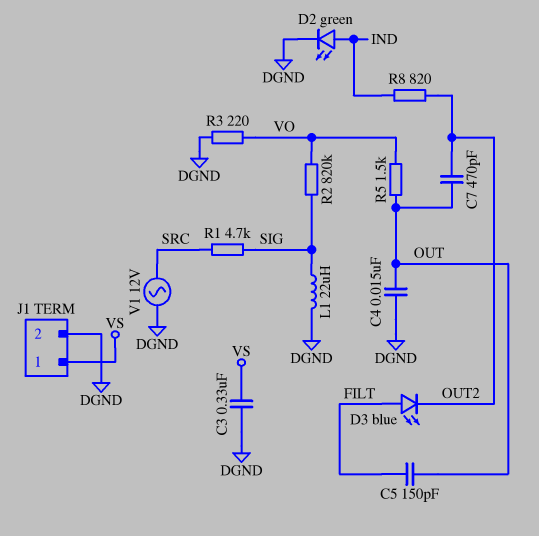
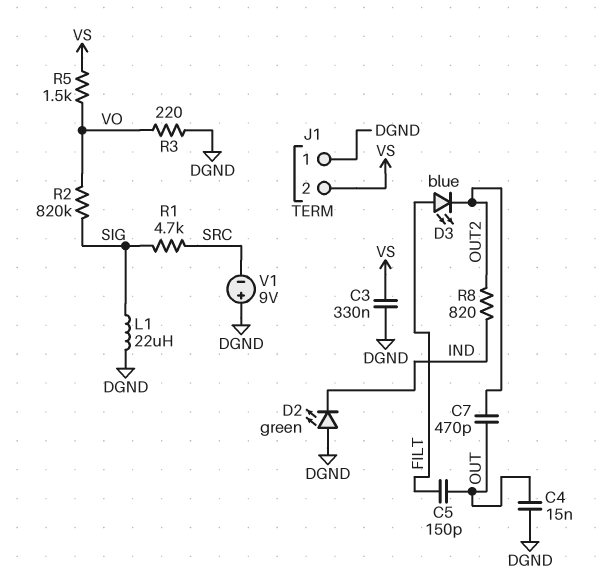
D2: LED green (A IND, K DGND) -> LED green (A DGND, K IND)
J1 pin 1: VS -> DGND
J1 pin 2: DGND -> VS
R5: 1.5k (OUT, VO) -> 1.5k (VO, VS)
V1: AC 12V (DGND, SRC) -> 9V (plus DGND, minus SRC)

